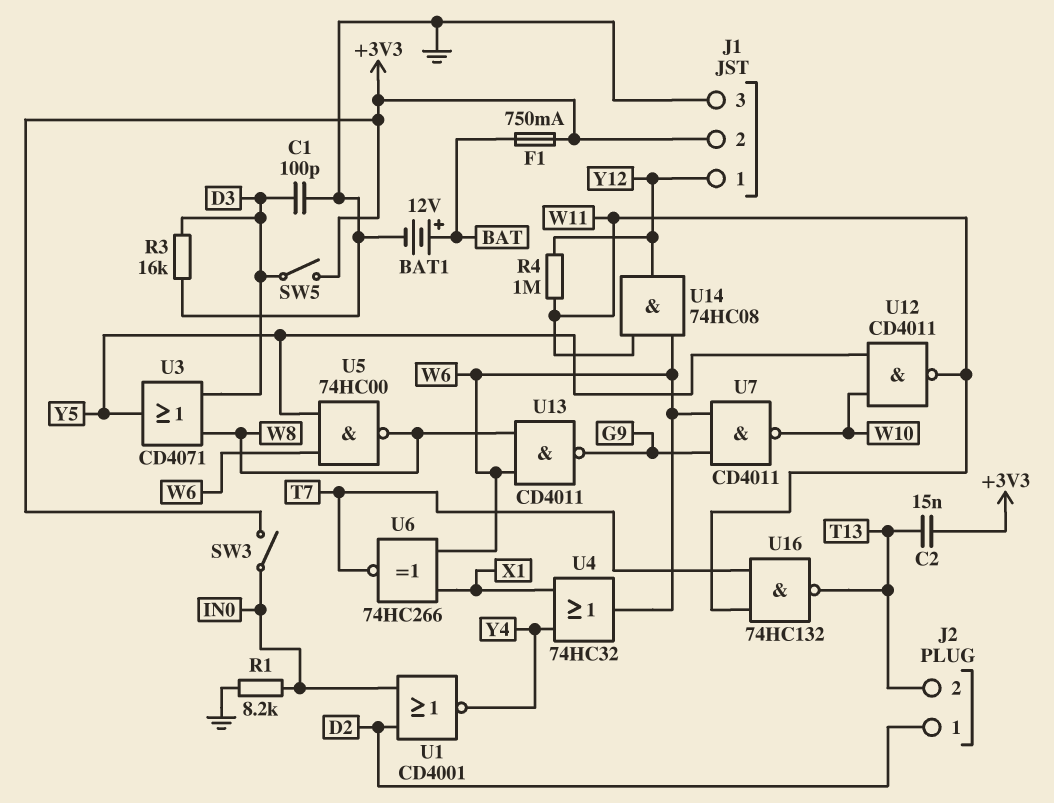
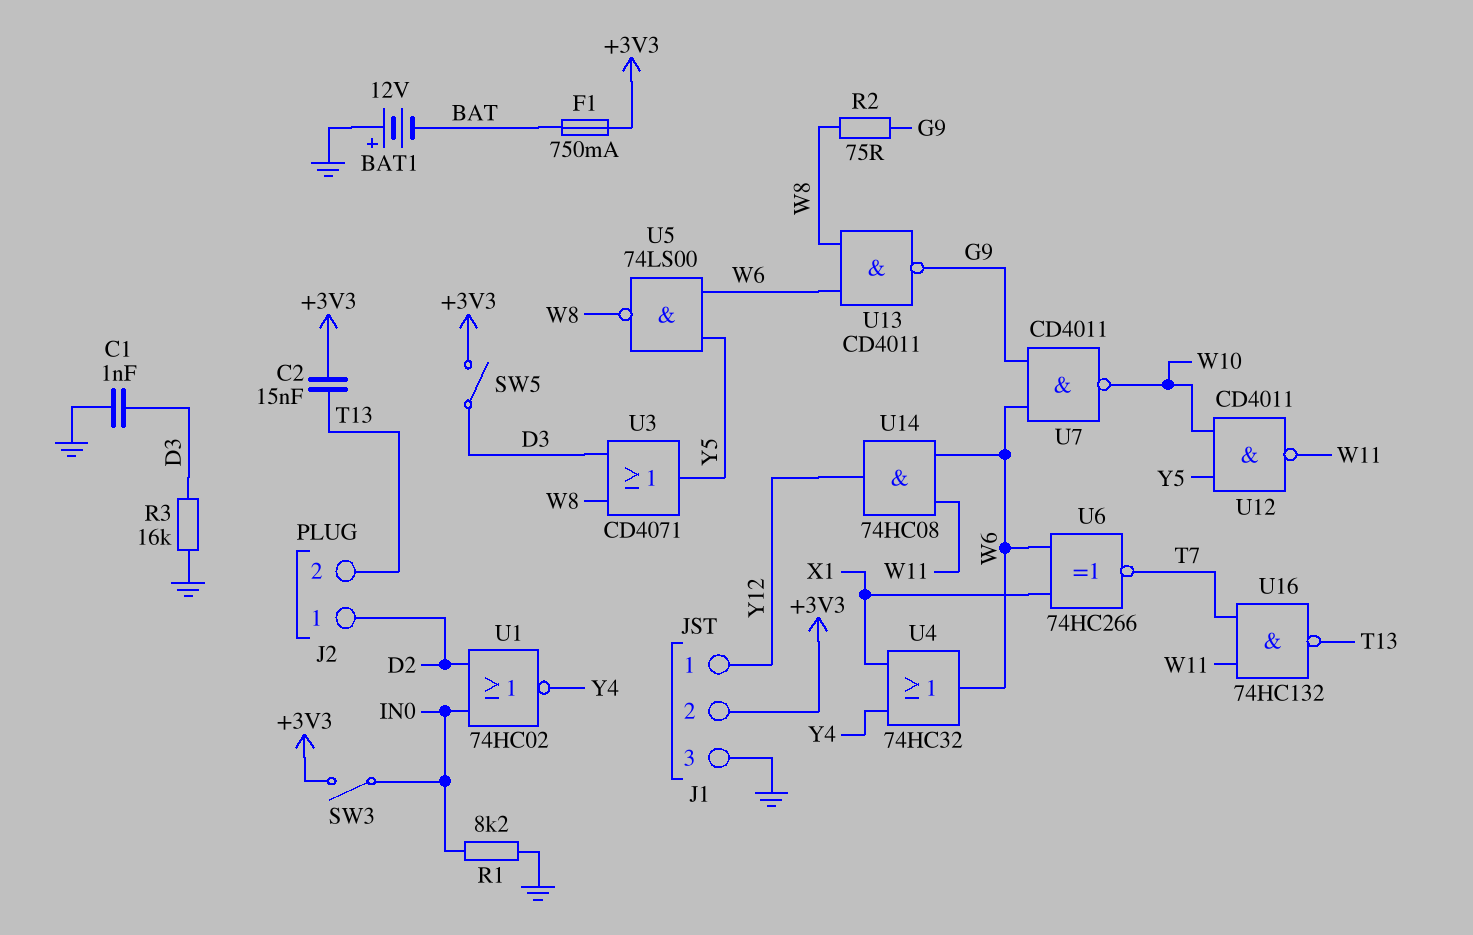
BAT1: 12V (plus BAT, minus GND) -> 12V (plus GND, minus BAT)
C1: 100pF (D3, GND) -> 1nF (D3, GND)
R2: none -> 75 (G9, W8)
R4: 1M (W11, Y12) -> none
U1: NOR CD4001 (in D2, in IN0, out Y4) -> NOR 74HC02 (in D2, in IN0, out Y4)
U5: NAND 74HC00 (in W6, in Y5, out W8) -> NAND 74LS00 (in W6, in Y5, out W8)

